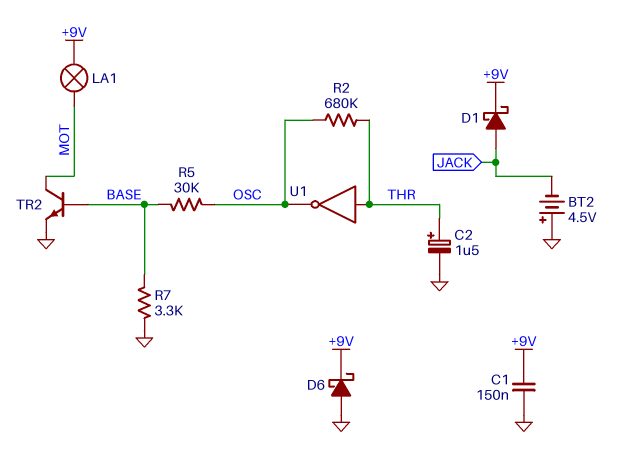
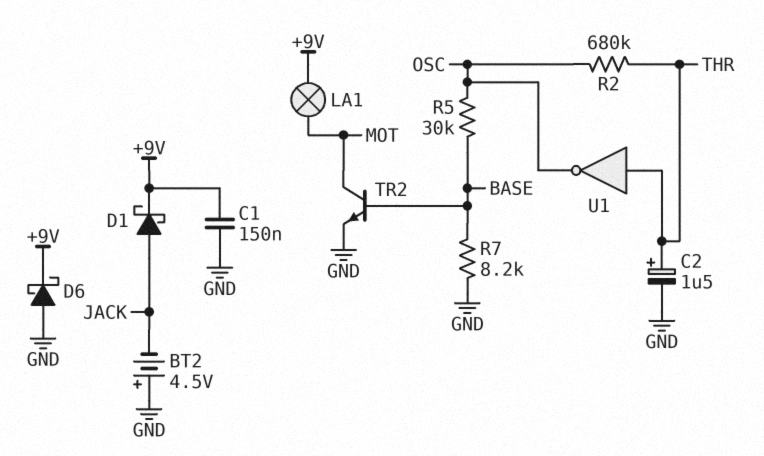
R7: 3.3k (BASE, GND) -> 8.2k (BASE, GND)

